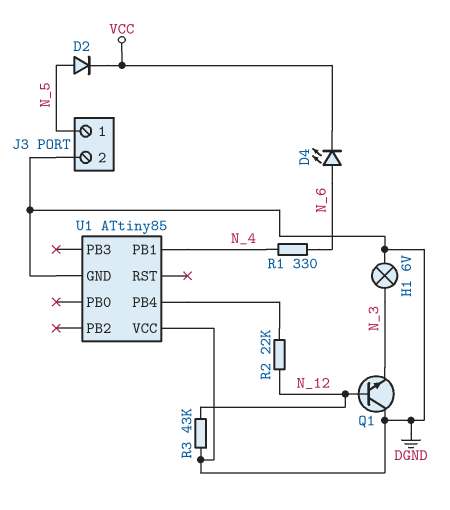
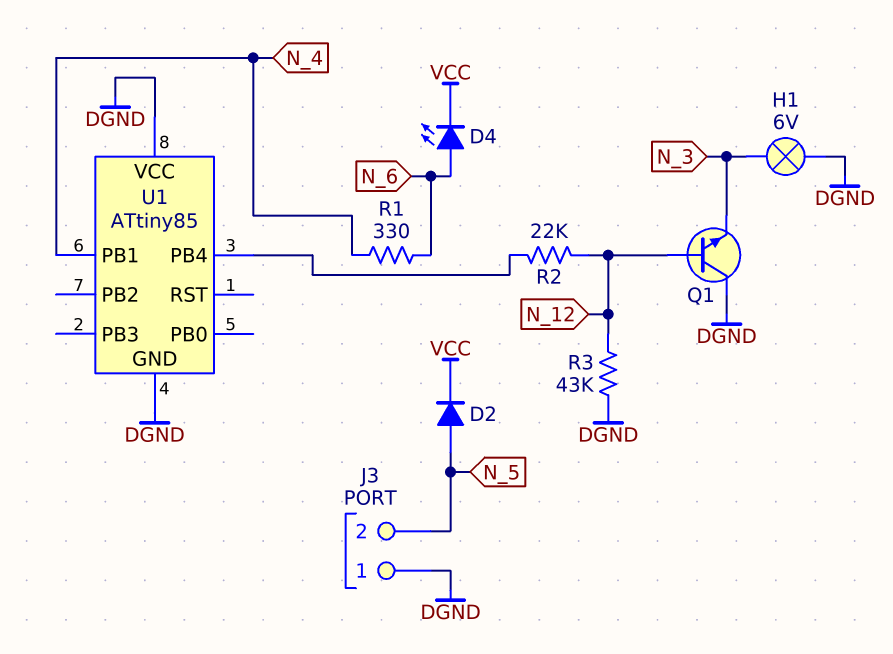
J3 pin 1: N_5 -> DGND
J3 pin 2: DGND -> N_5

